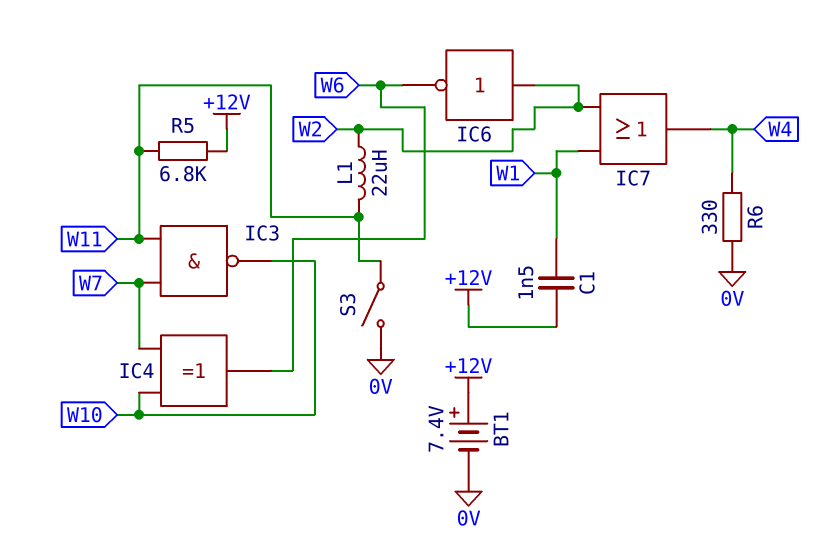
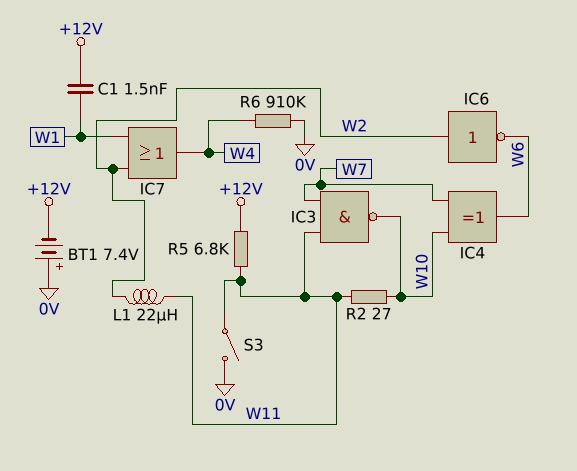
BT1: 7.4V (plus +12V, minus 0V) -> 7.4V (plus 0V, minus +12V)
R2: none -> 27 (W10, W11)
R6: 330 (0V, W4) -> 910k (0V, W4)

